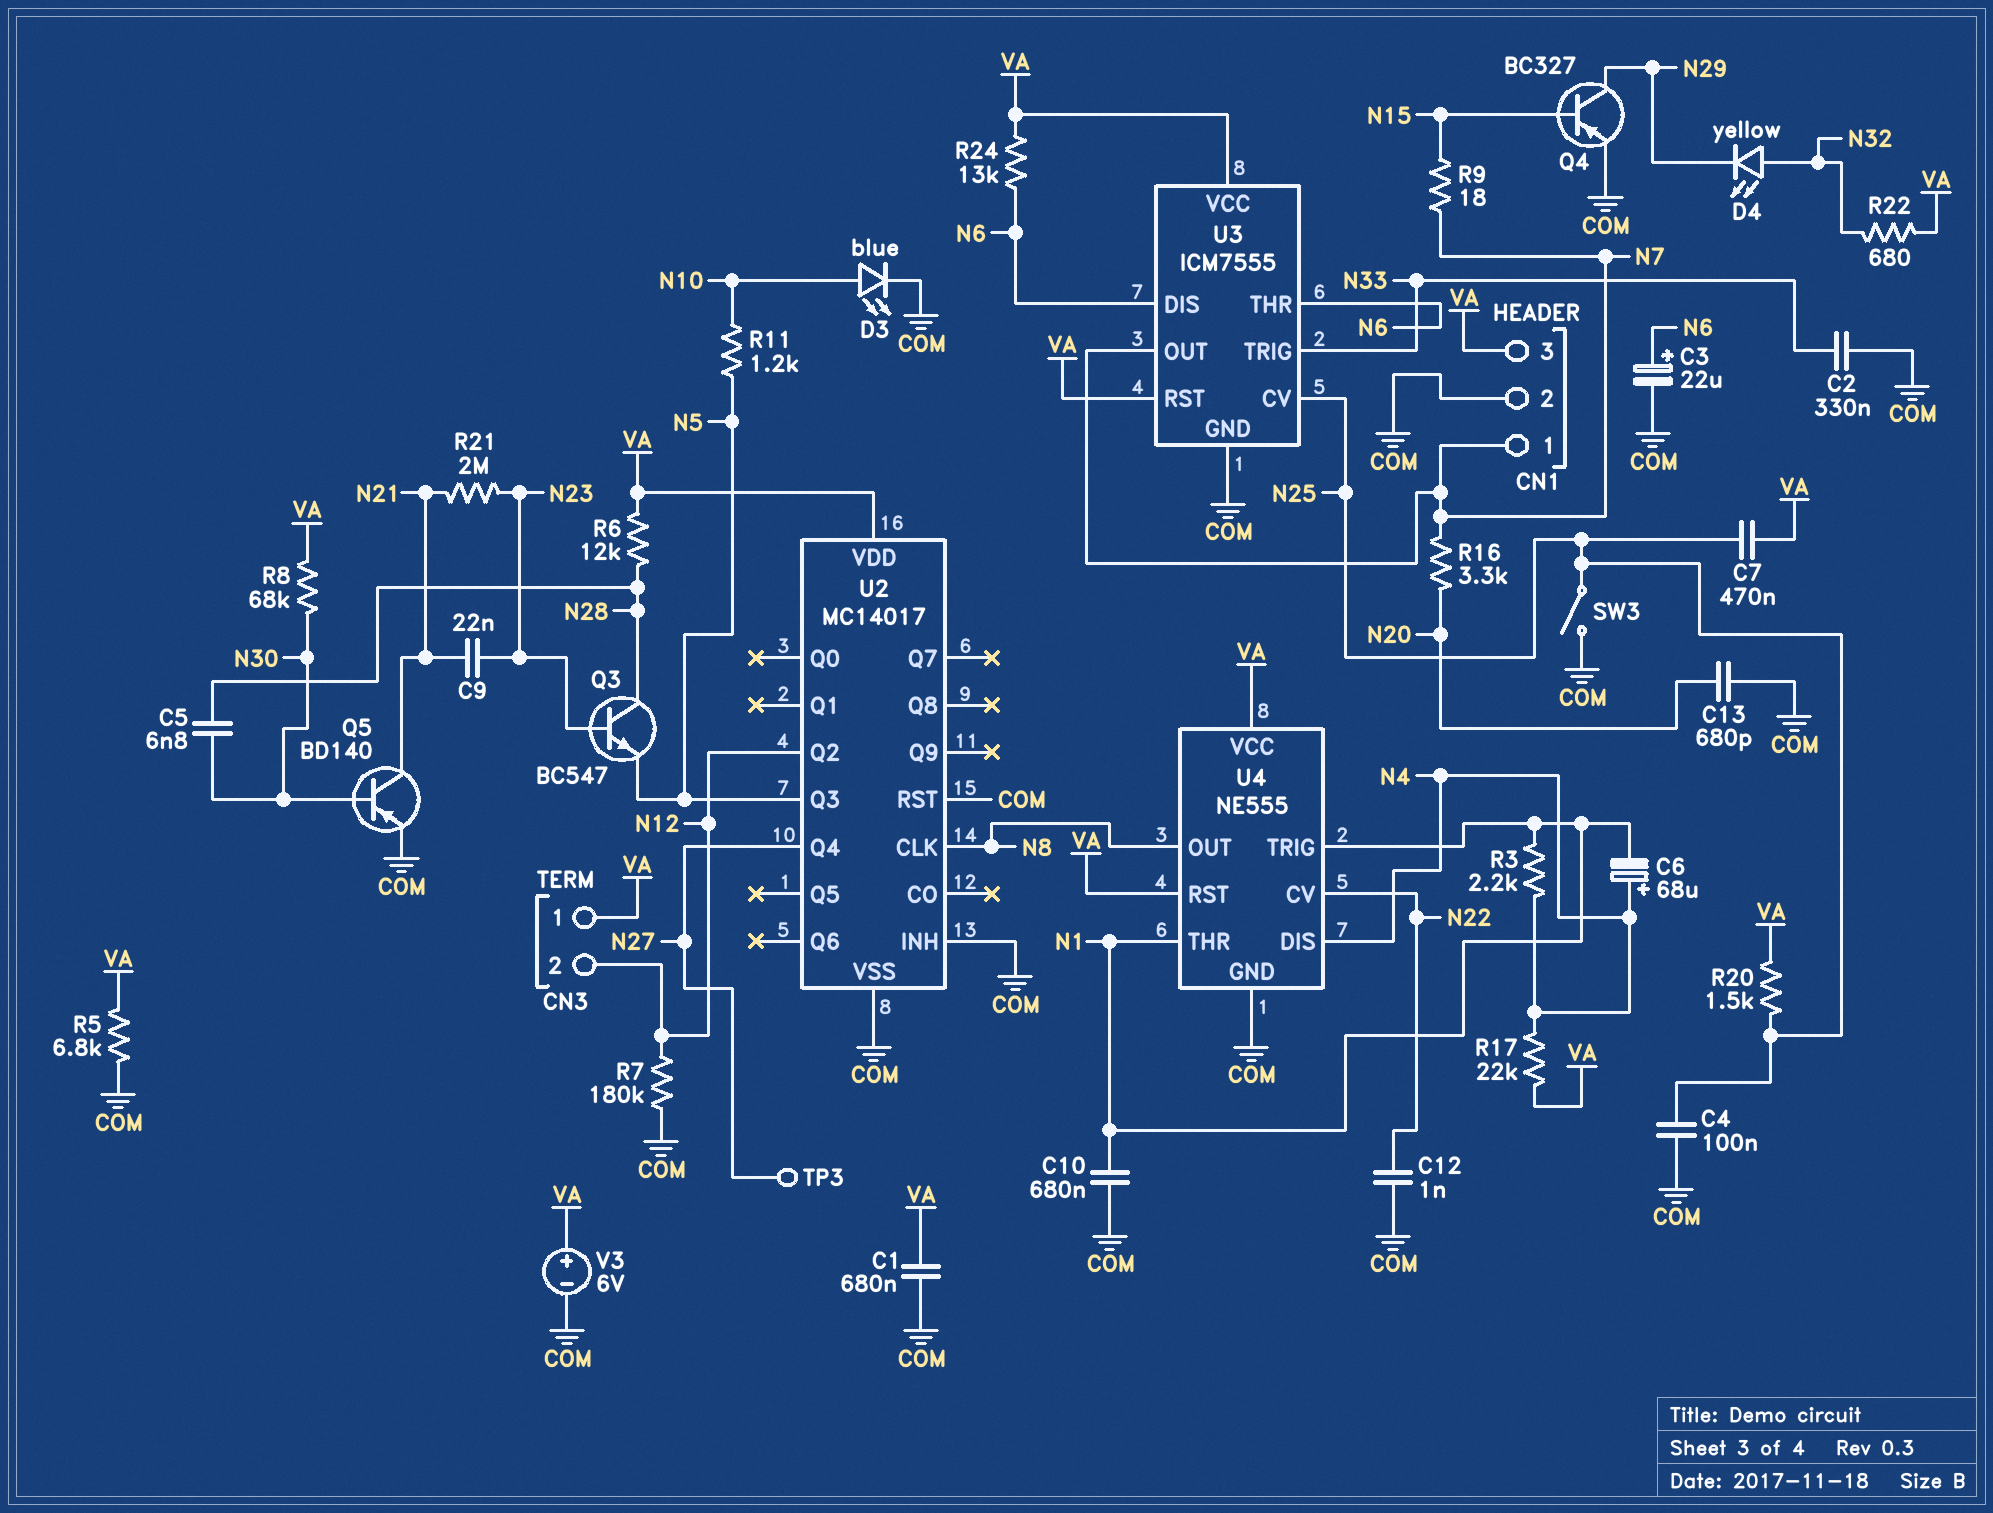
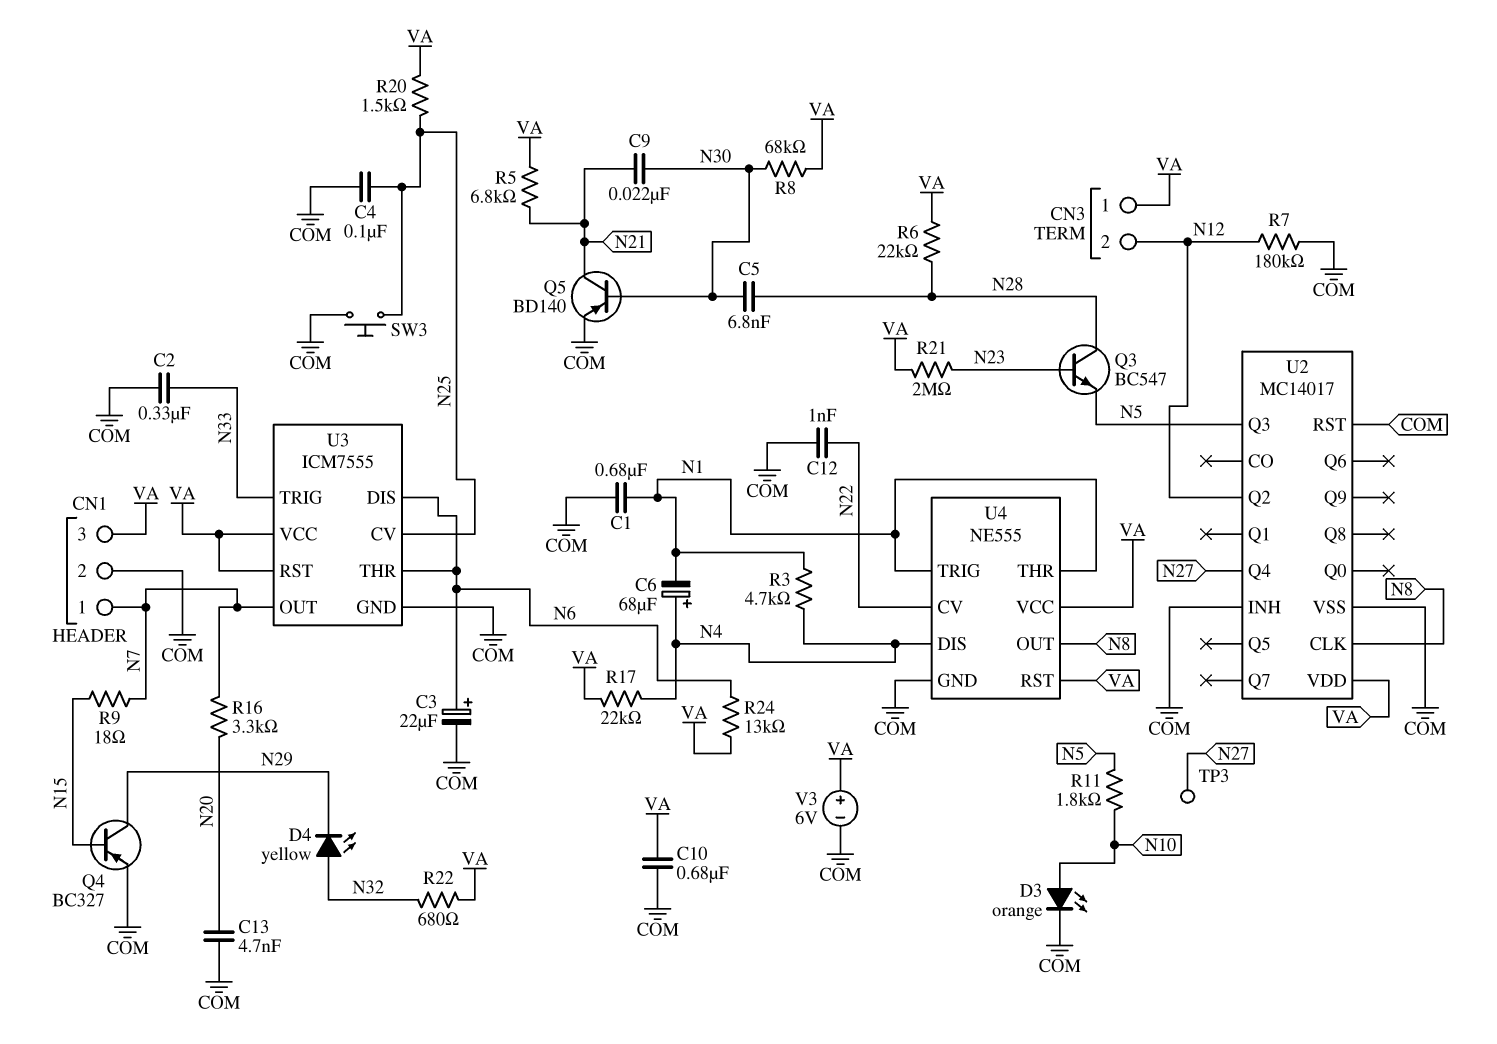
C1: 680nF (COM, VA) -> 680nF (COM, N1)
C7: 470nF (N25, VA) -> none
C9: 22nF (N21, N23) -> 22nF (N21, N30)
C10: 680nF (COM, N1) -> 680nF (COM, VA)
C13: 680pF (COM, N20) -> 4.7nF (COM, N20)
D3: LED blue (A N10, K COM) -> LED orange (A N10, K COM)
R3: 2.2k (N1, N4) -> 4.7k (N1, N4)
R5: 6.8k (COM, VA) -> 6.8k (N21, VA)
R6: 12k (N28, VA) -> 22k (N28, VA)
R11: 1.2k (N5, N10) -> 1.8k (N5, N10)
R21: 2M (N21, N23) -> 2M (N23, VA)
SW3: switch (COM, N25) -> button (COM, N25)

